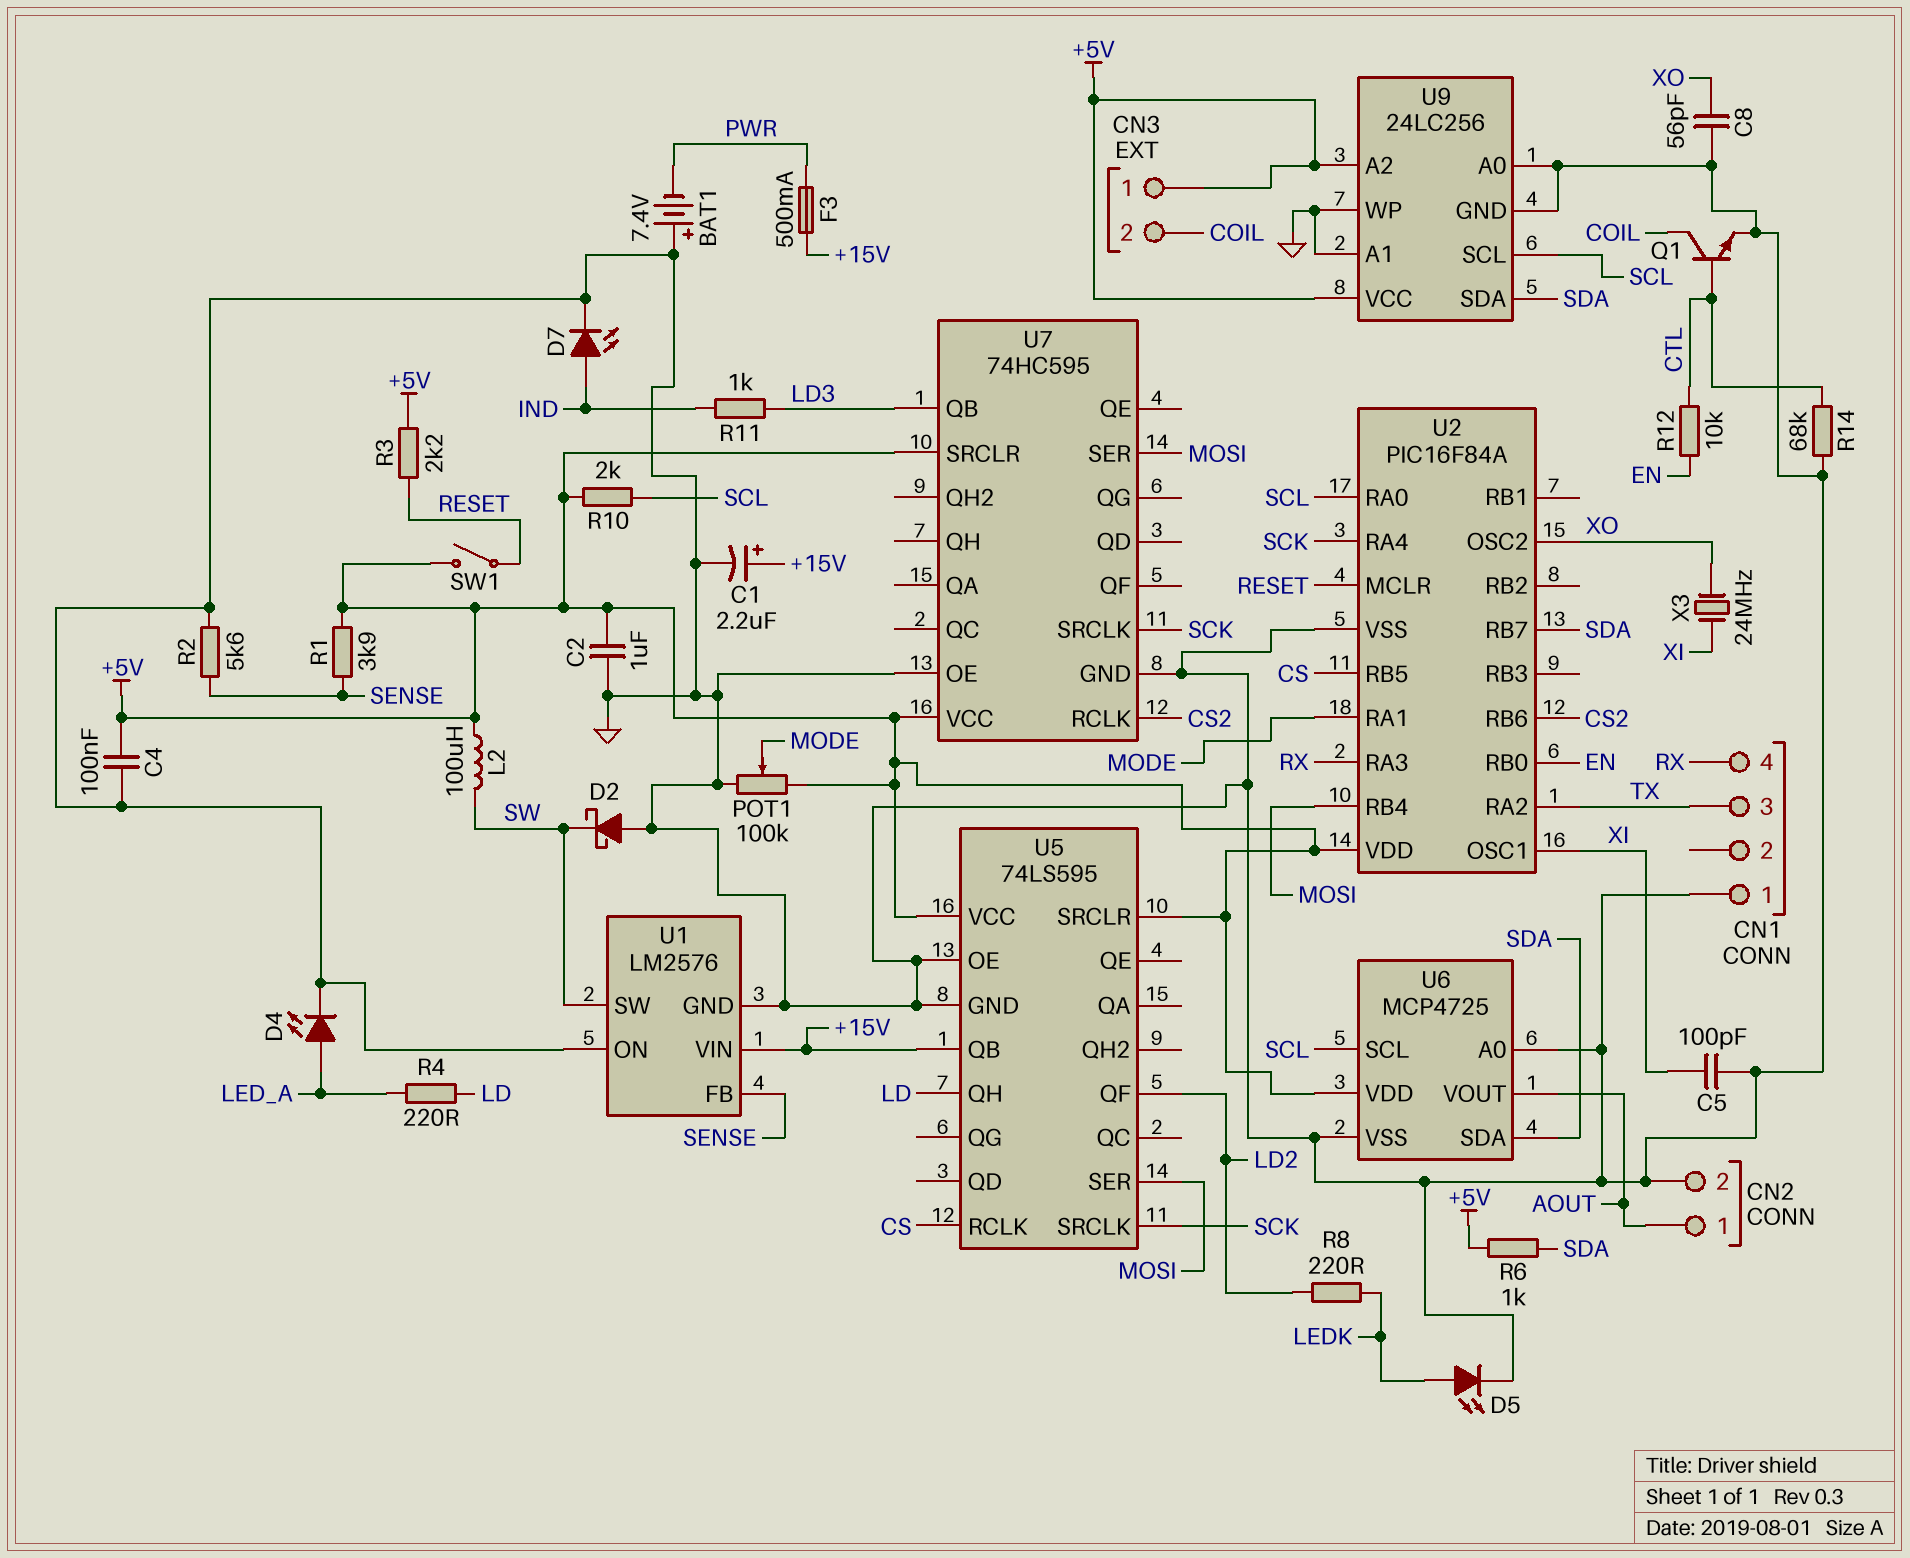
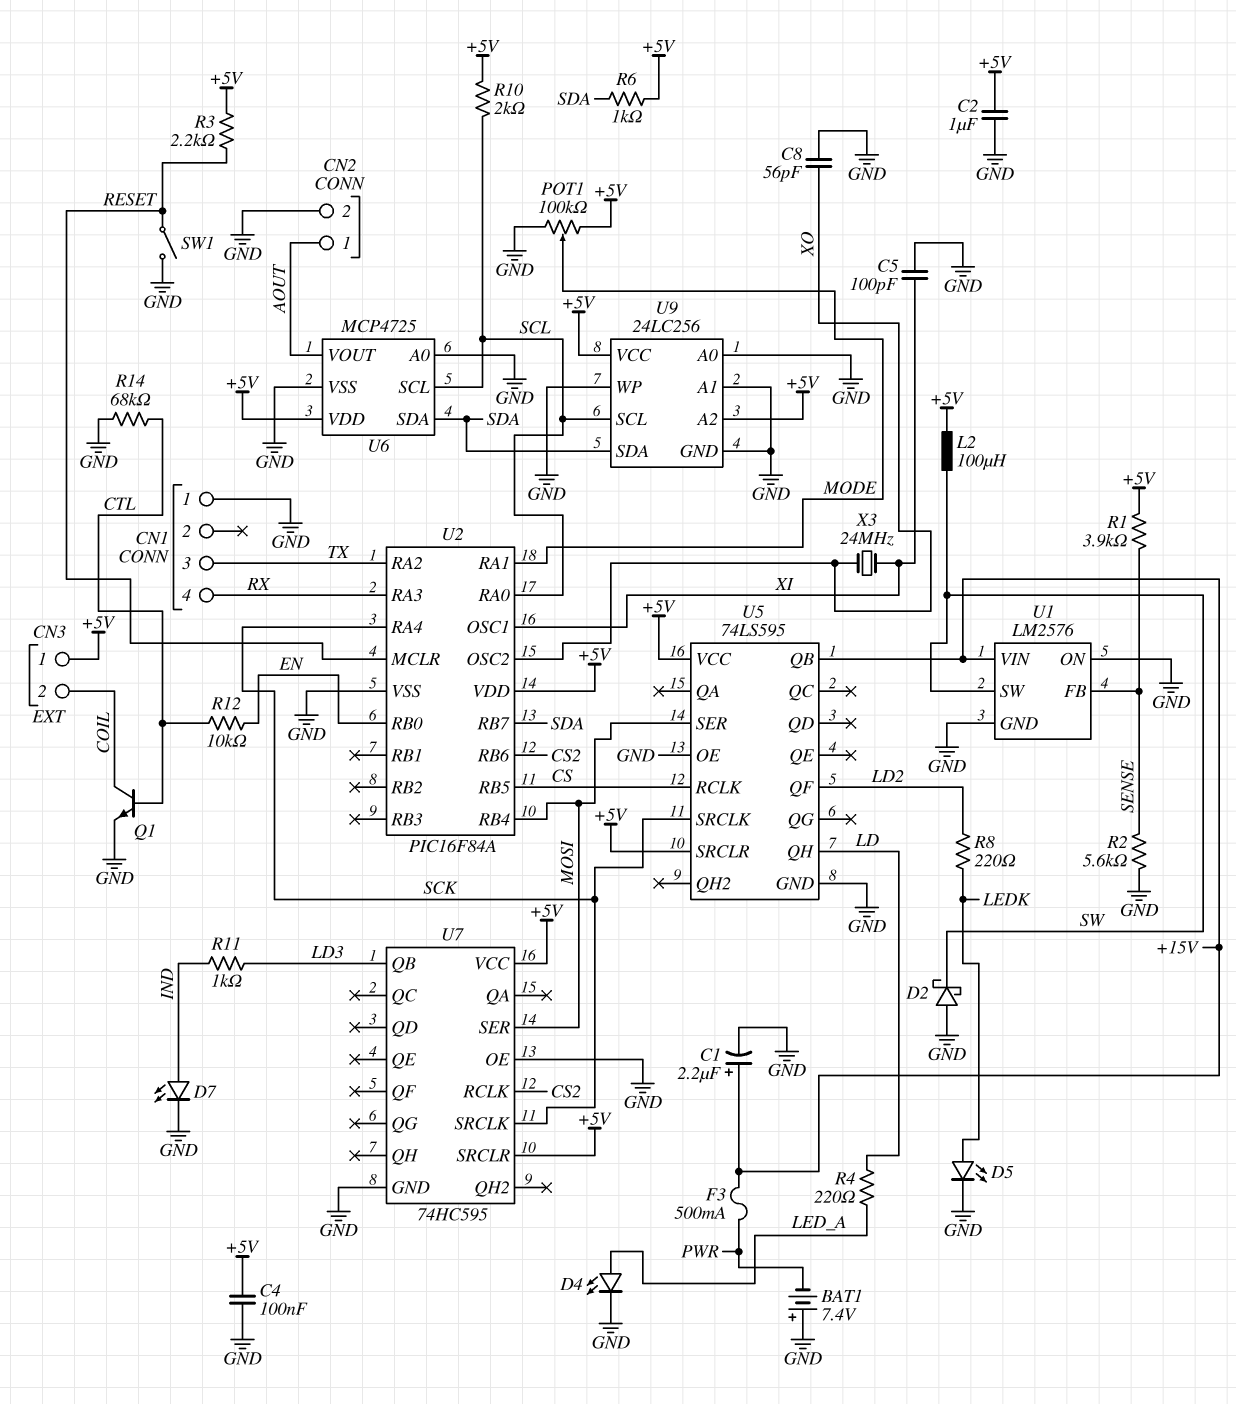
SW1: switch (+5V, RESET) -> switch (GND, RESET)

